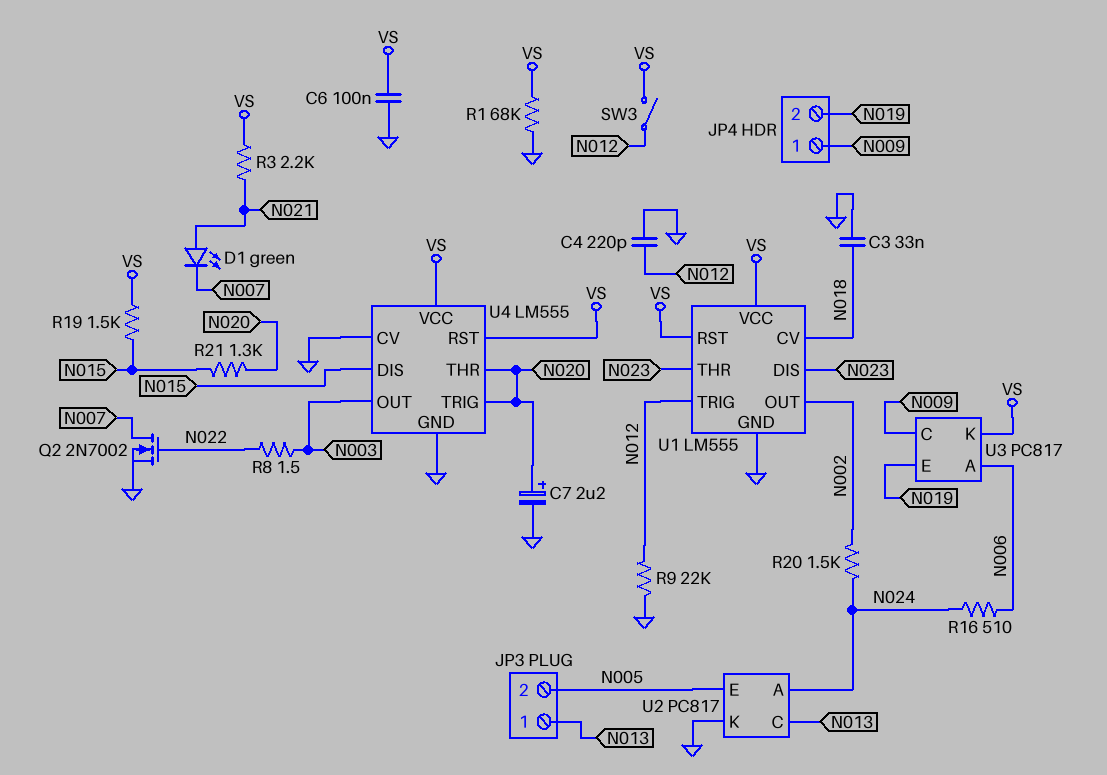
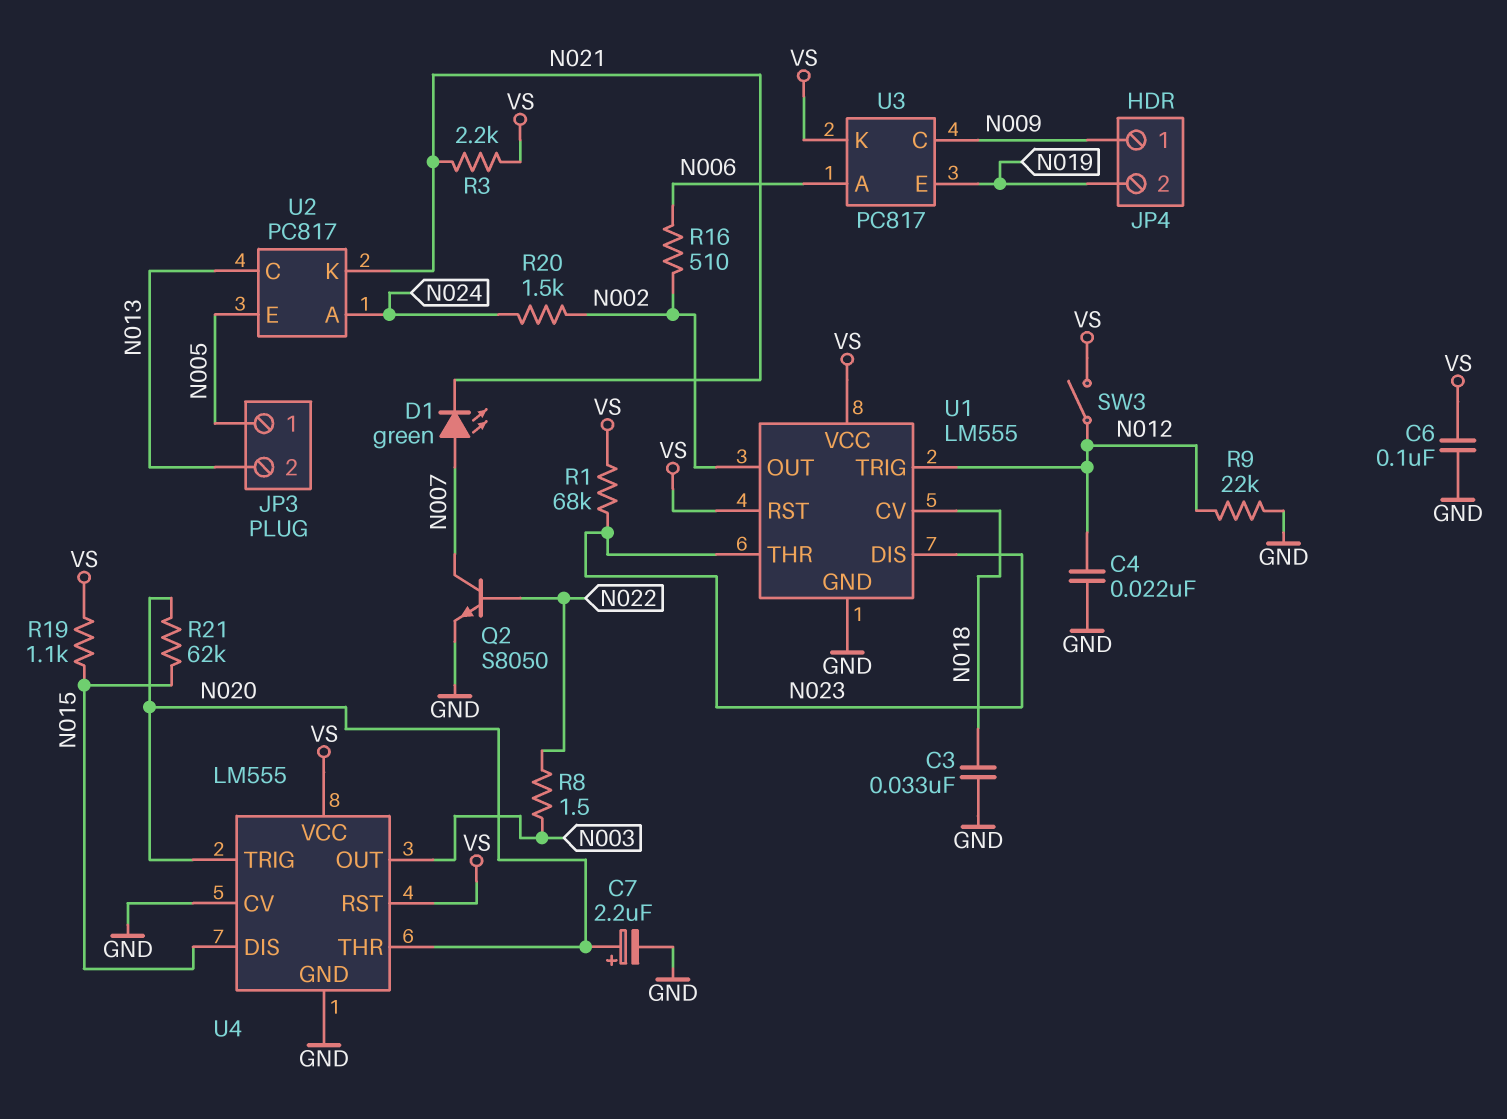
C4: 220pF (GND, N012) -> 22nF (GND, N012)
D1: LED green (A N021, K N007) -> LED green (A N007, K N021)
JP3 pin 1: N013 -> N005
JP3 pin 2: N005 -> N013
Q2: NMOS 2N7002 (G N022, D N007, S GND) -> NPN S8050 (B N022, C N007, E GND)
R1: 68k (GND, VS) -> 68k (N023, VS)
R16: 510 (N006, N024) -> 510 (N002, N006)
R19: 1.5k (N015, VS) -> 1.1k (N015, VS)
R21: 1.3k (N015, N020) -> 62k (N015, N020)
U2 pin K: GND -> N021

